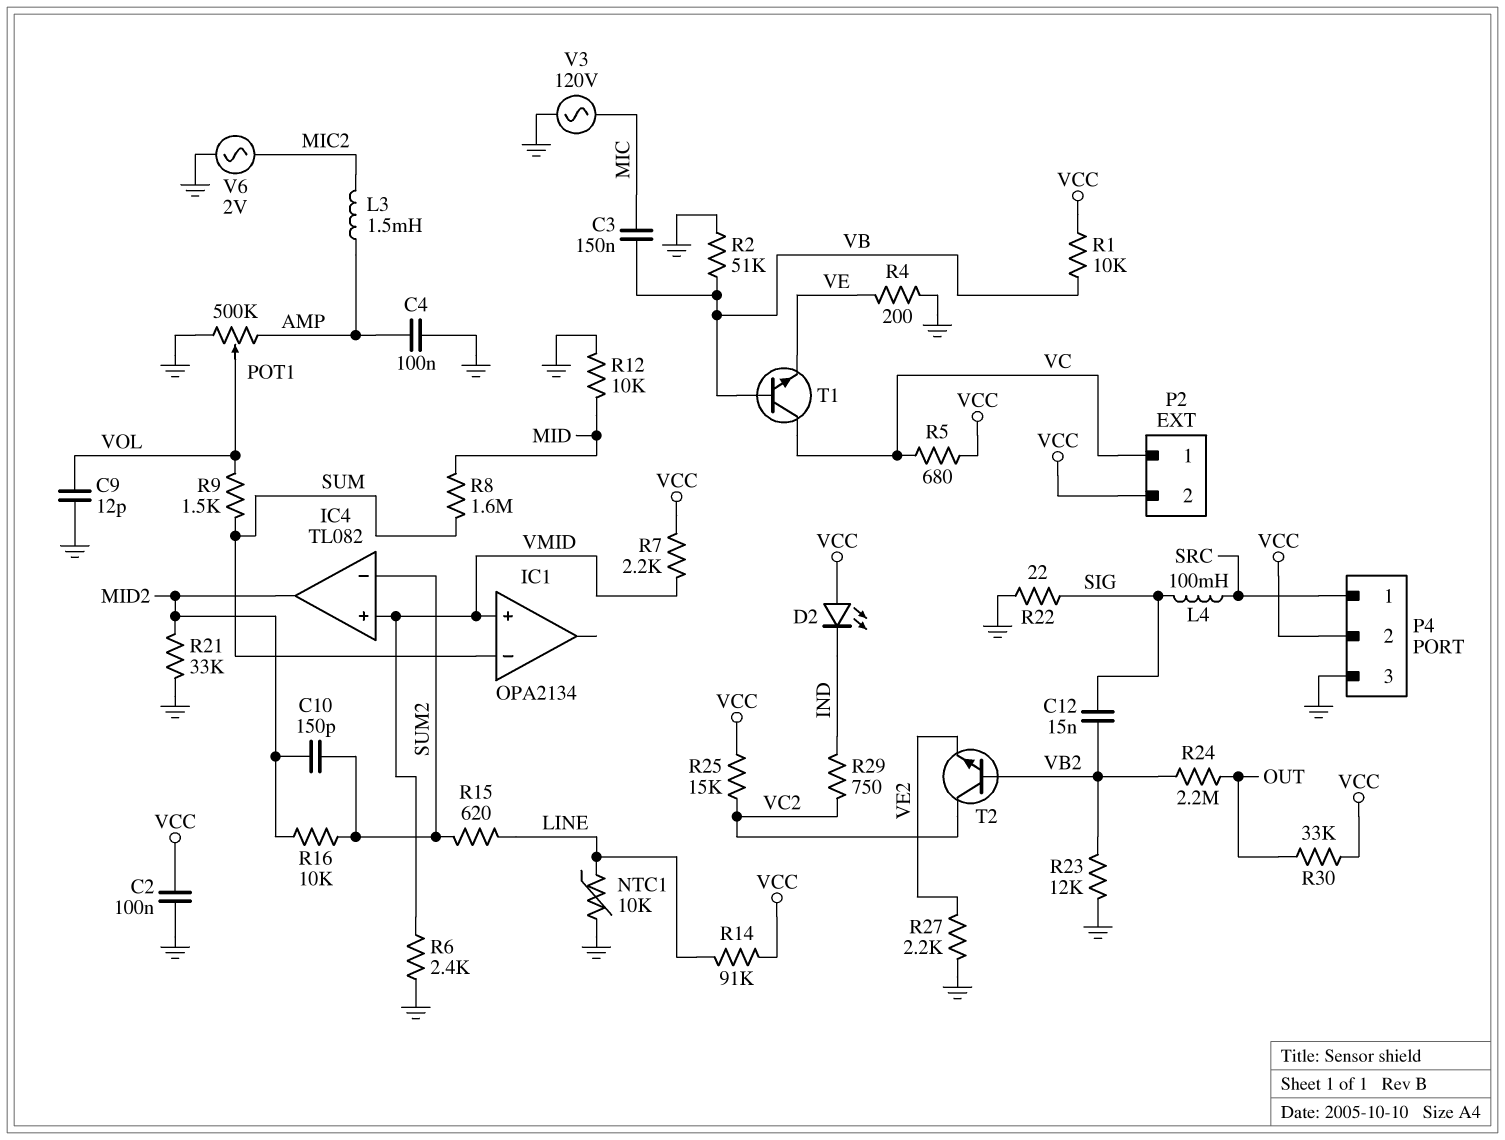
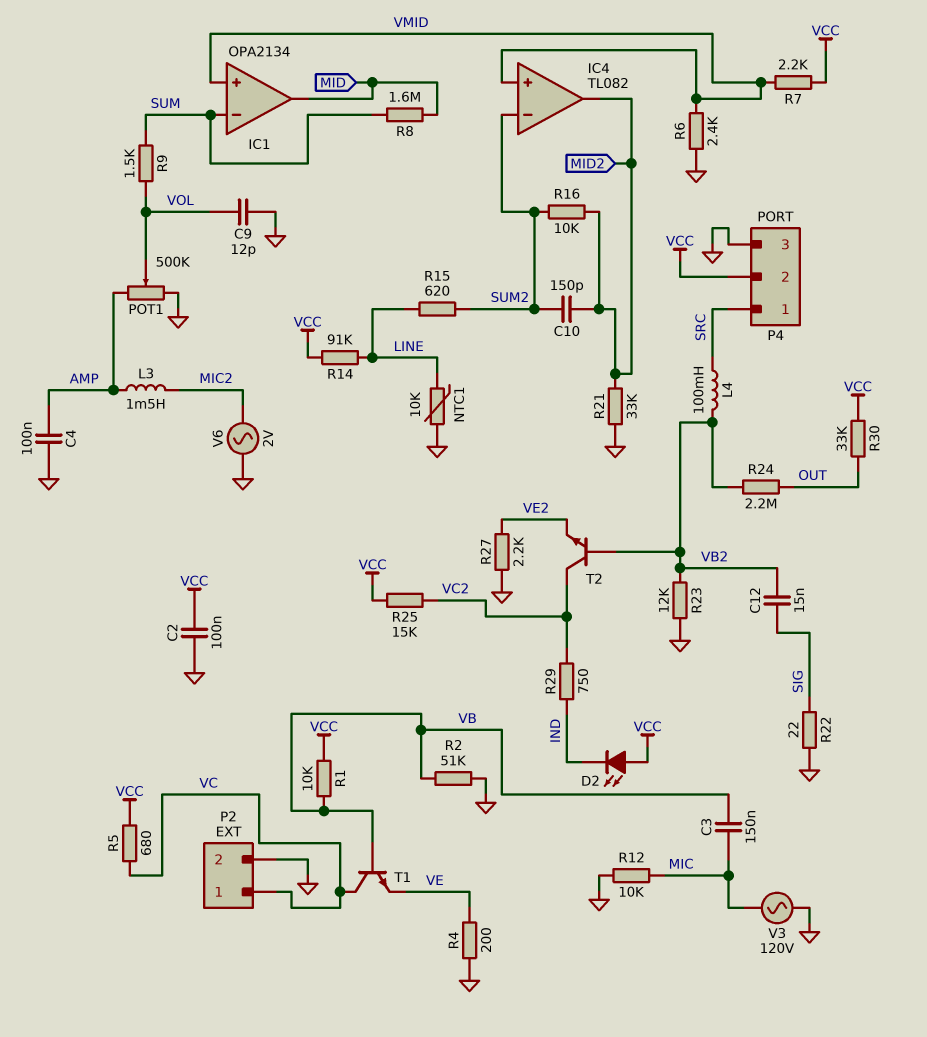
IC1 pin out: none -> MID
L4: 100mH (SIG, SRC) -> 100mH (SRC, VB2)
P2 pin 2: VCC -> GND
R12: 10k (GND, MID) -> 10k (GND, MIC)

